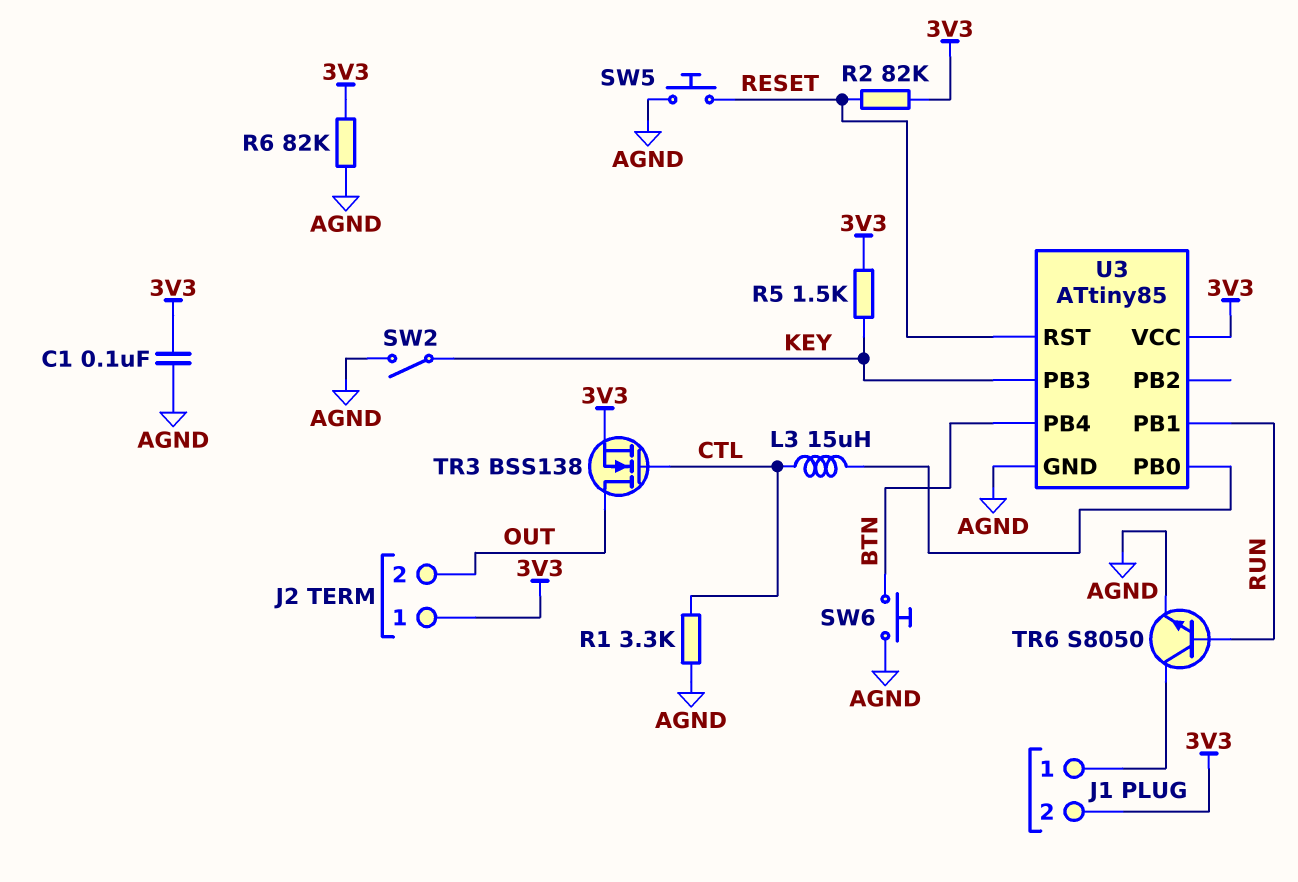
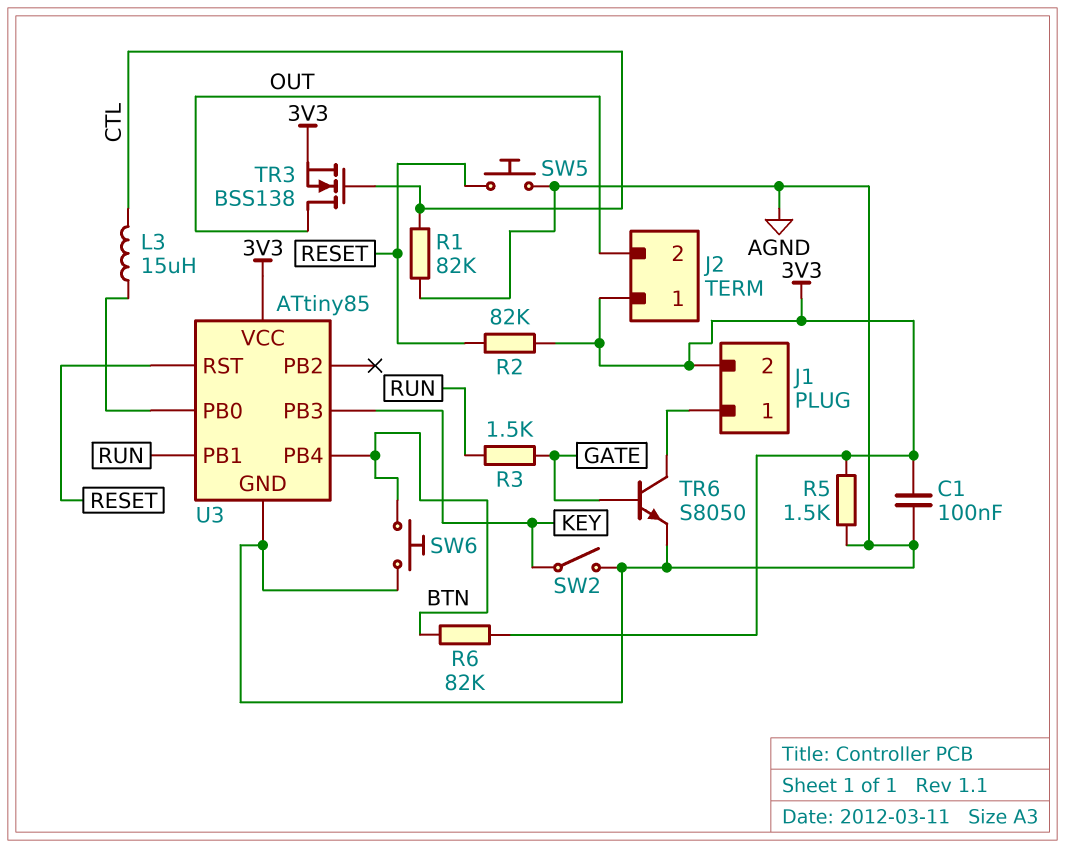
R1: 3.3k (AGND, CTL) -> 82k (AGND, CTL)
R3: none -> 1.5k (GATE, RUN)
R5: 1.5k (3V3, KEY) -> 1.5k (3V3, AGND)
R6: 82k (3V3, AGND) -> 82k (3V3, BTN)
TR6: NPN S8050 (B RUN, C J1/1, E AGND) -> NPN S8050 (B GATE, C J1/1, E AGND)

